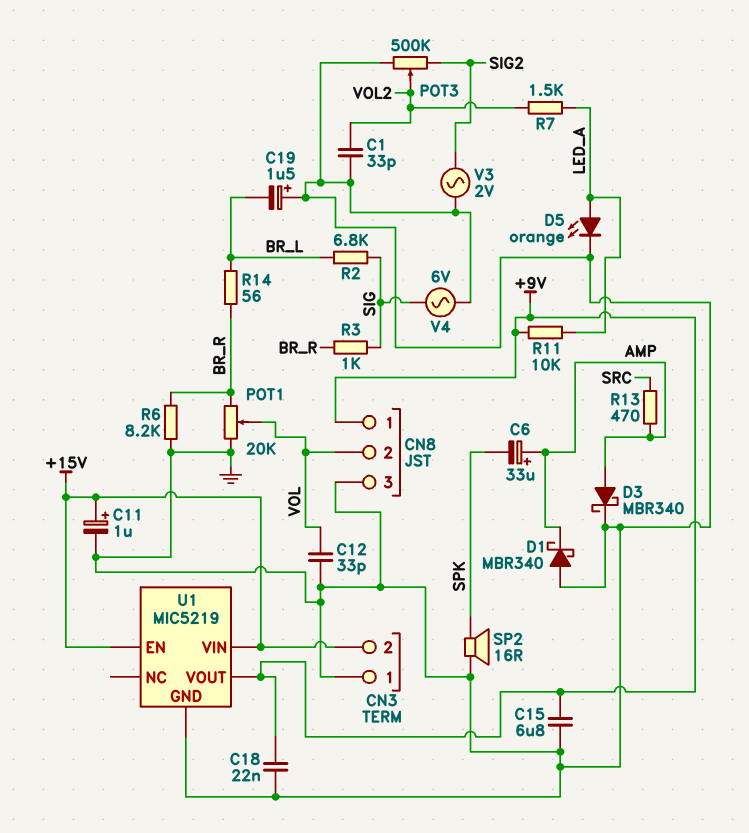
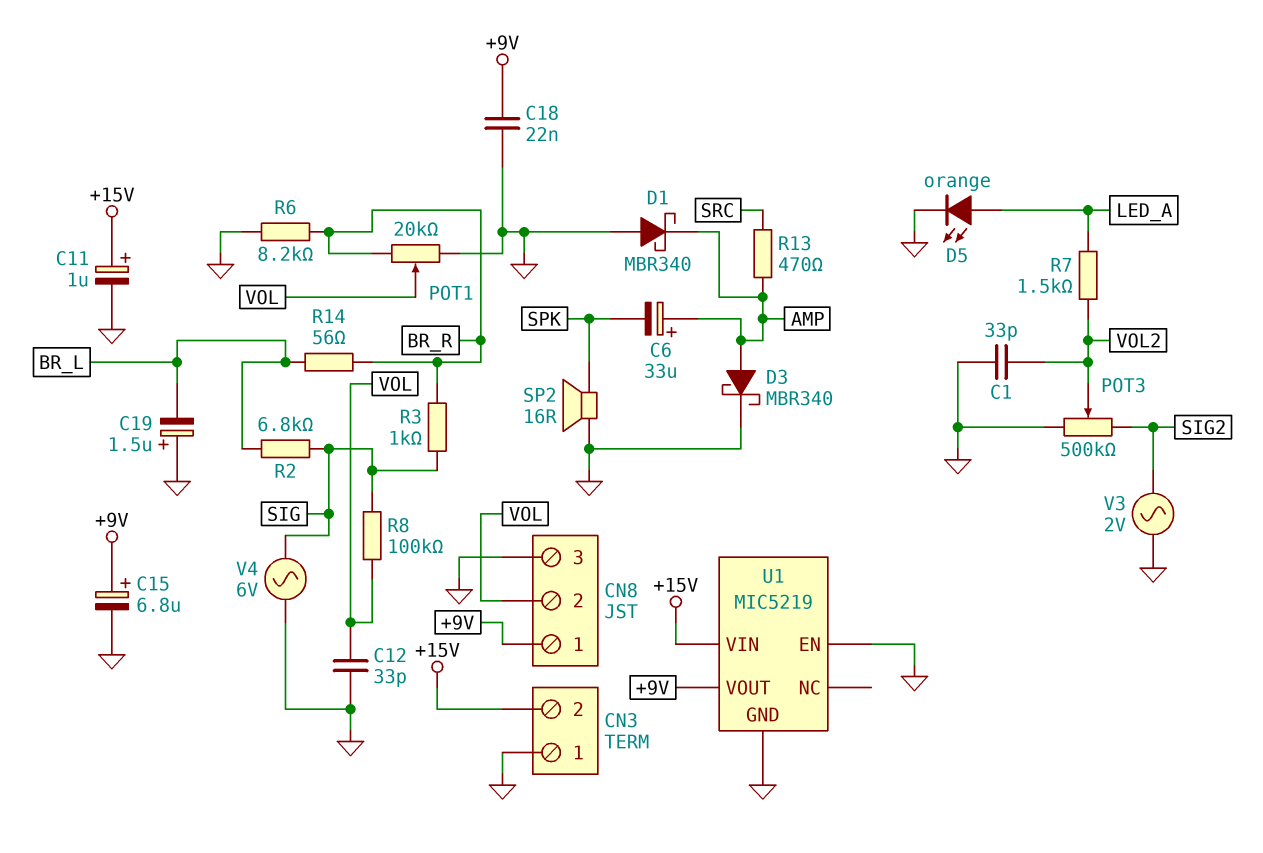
C15: 6.8uF (+9V, GND) -> 6.8uF (plus +9V, minus GND)
R8: none -> 100k (SIG, VOL)
R11: 10k (+9V, LED_A) -> none
U1 pin EN: +15V -> GND

